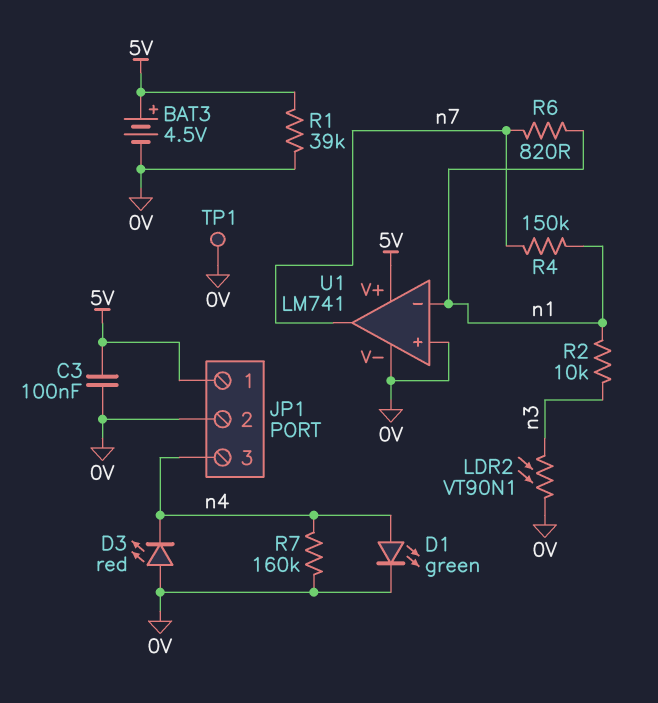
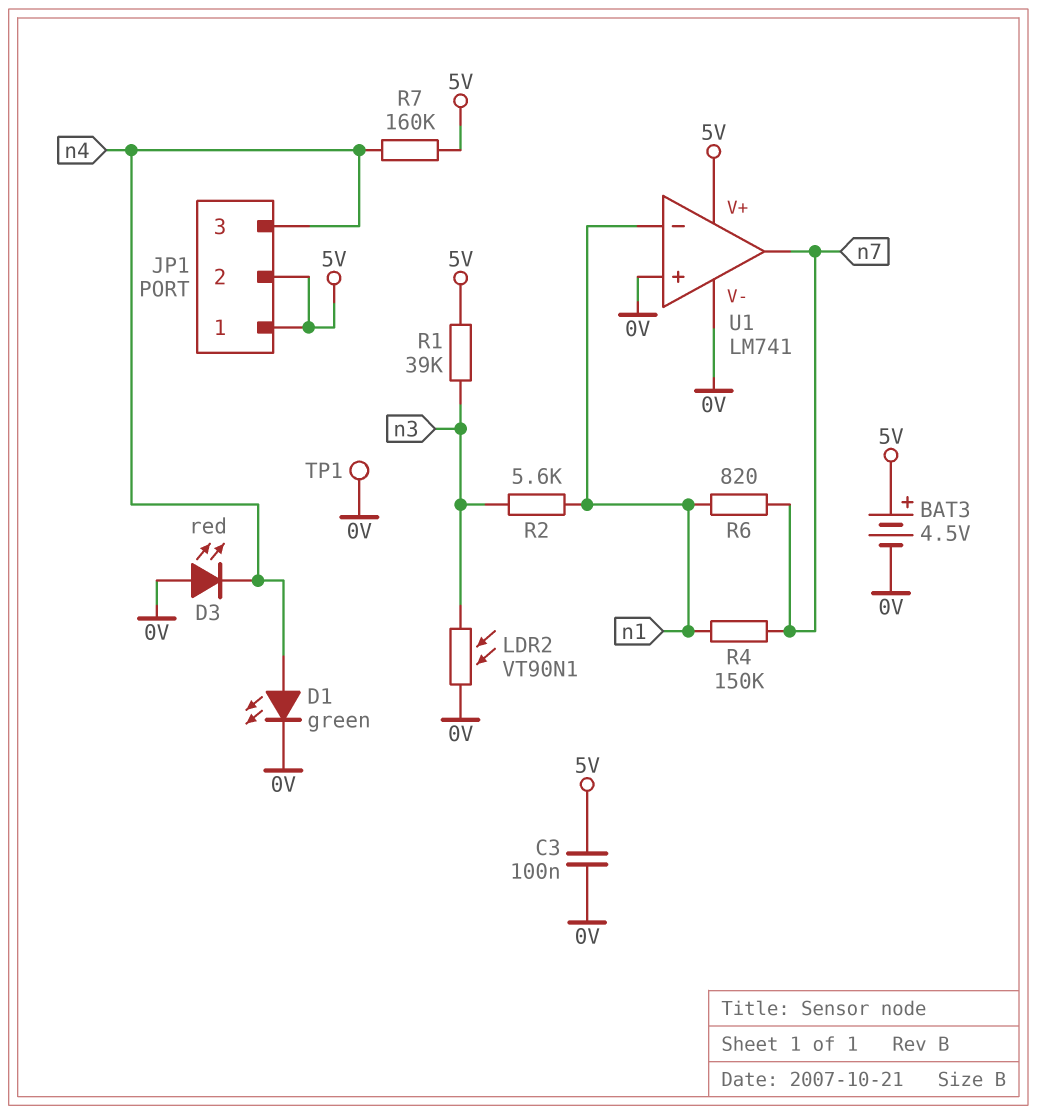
JP1 pin 2: 0V -> 5V
R1: 39k (0V, 5V) -> 39k (5V, n3)
R2: 10k (n1, n3) -> 5.6k (n1, n3)
R7: 160k (0V, n4) -> 160k (5V, n4)

